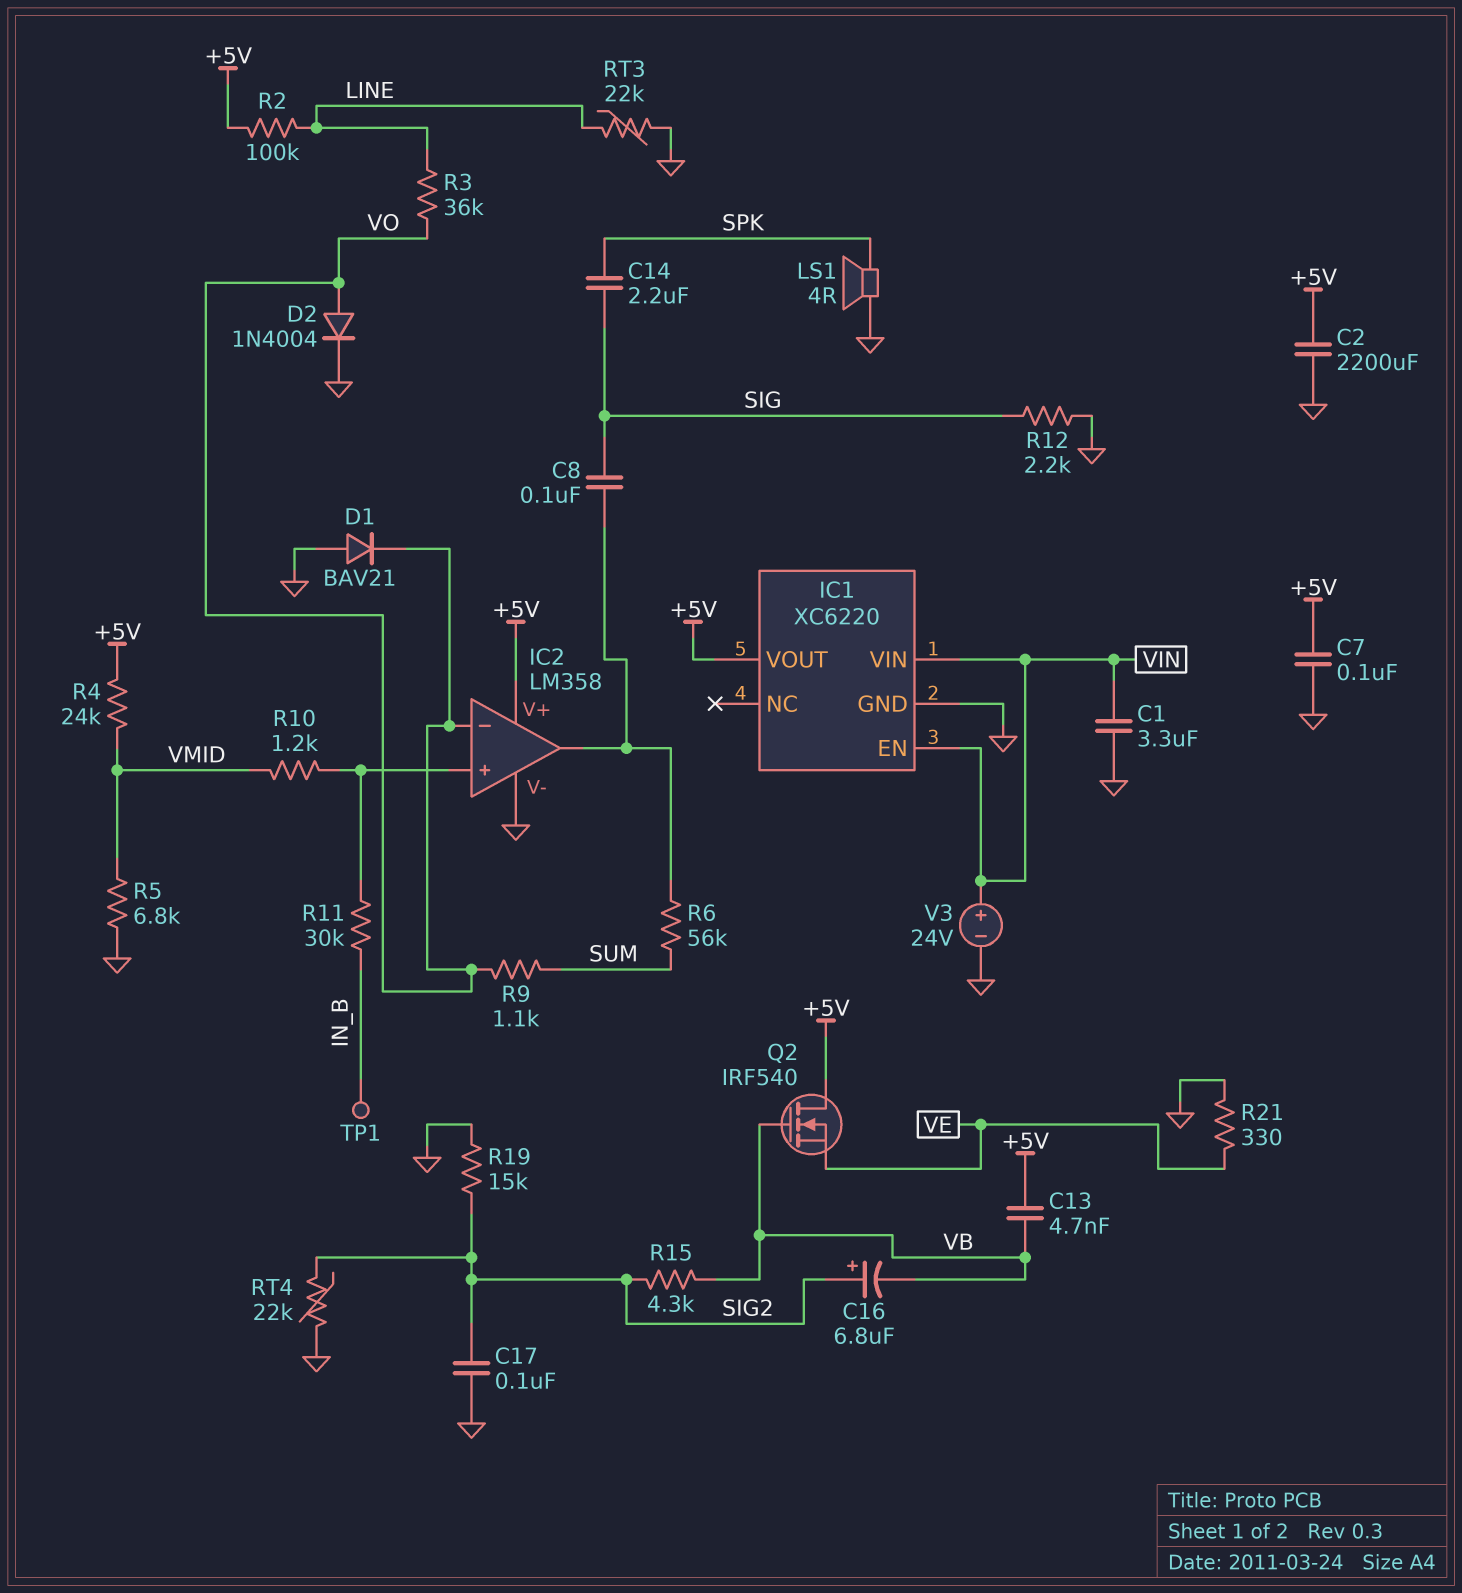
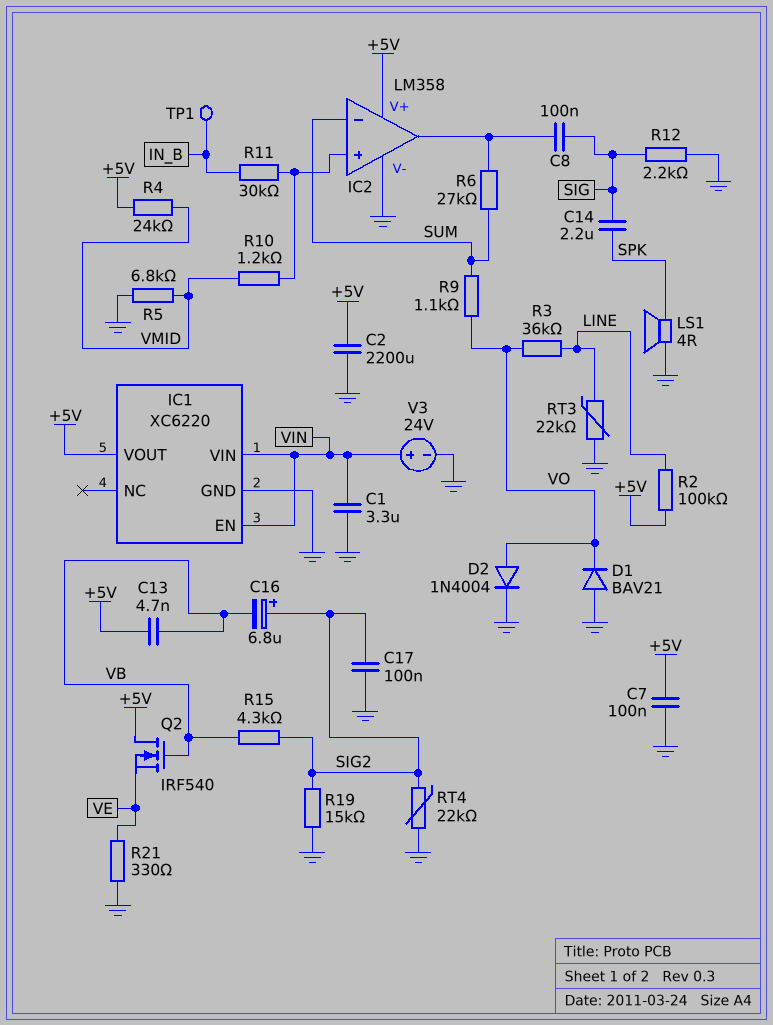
IC2 pin in-: VO -> SUM
R6: 56k (IC2/out, SUM) -> 27k (IC2/out, SUM)

